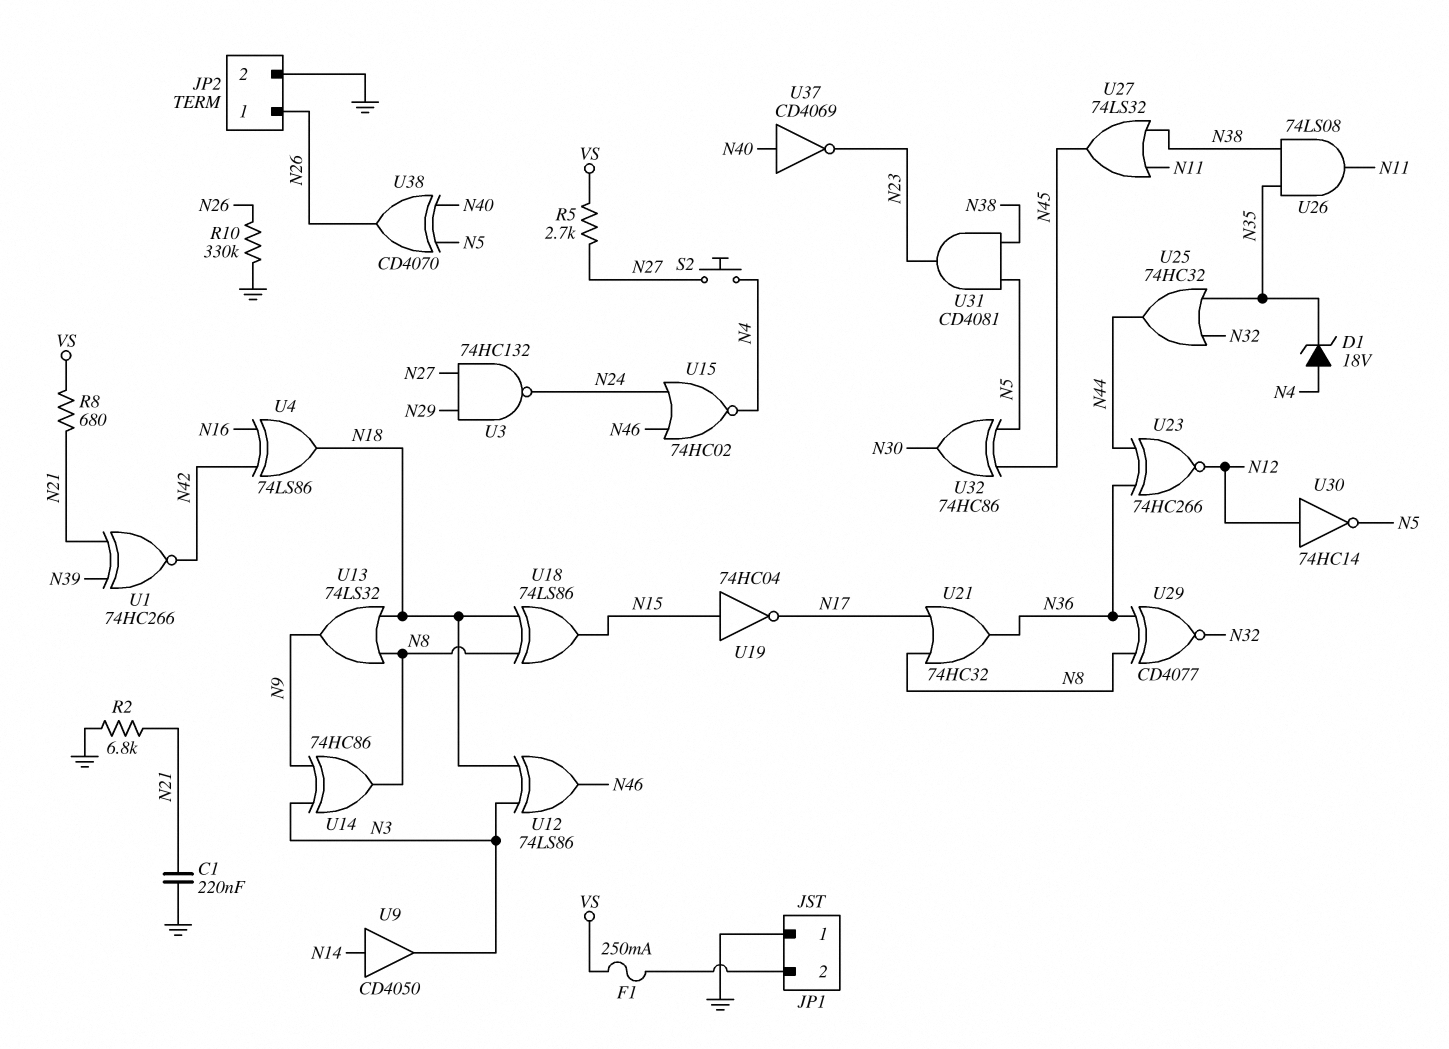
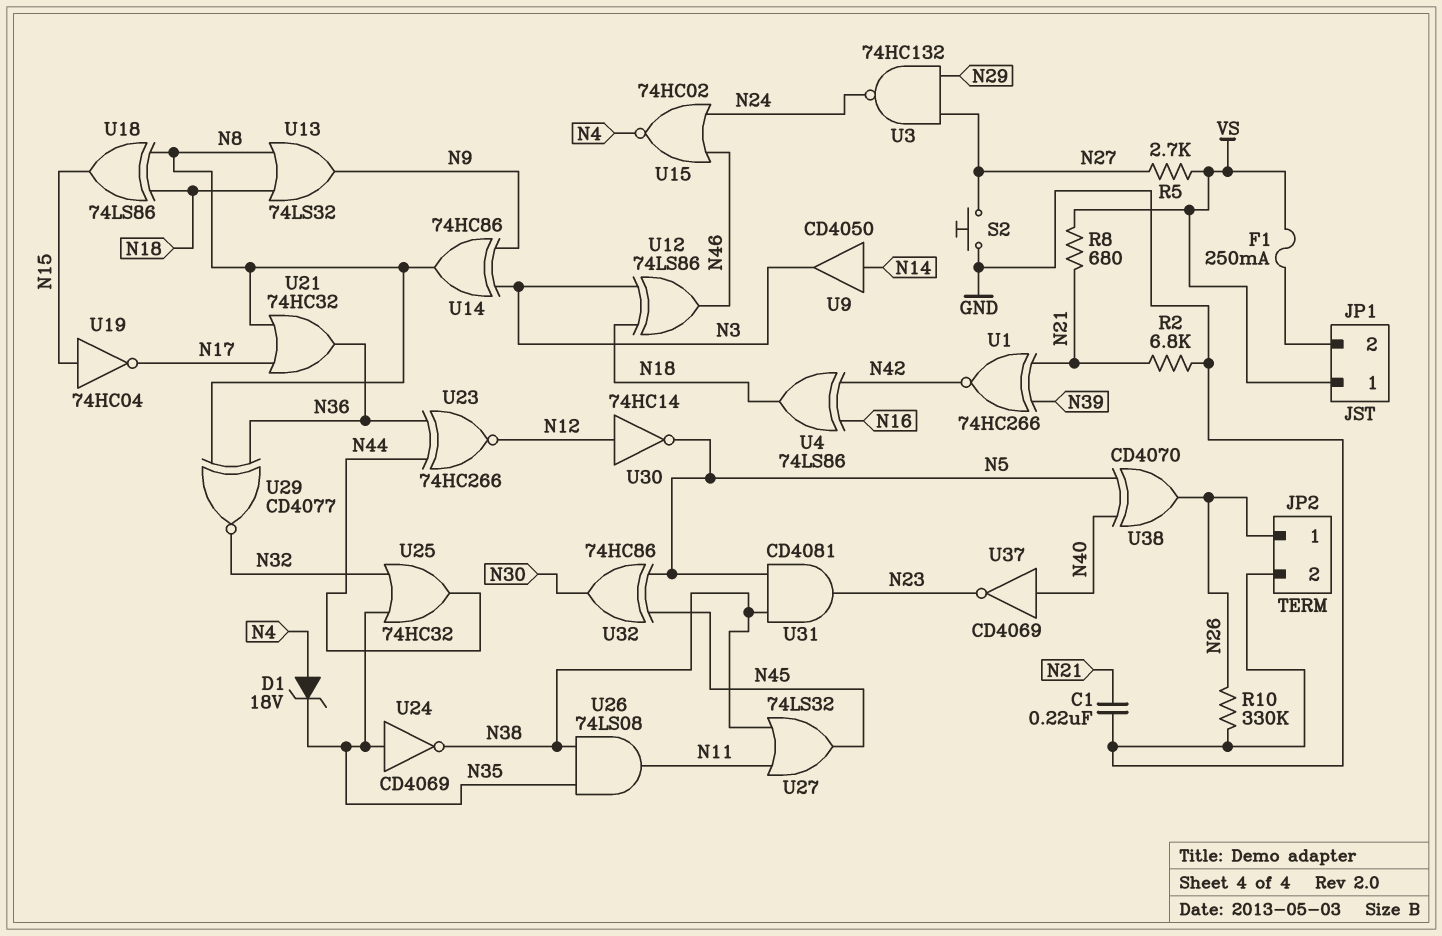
JP1 pin 1: GND -> VS
S2: button (N4, N27) -> button (GND, N27)
U24: none -> NOT CD4069 (in N35, out N38)

